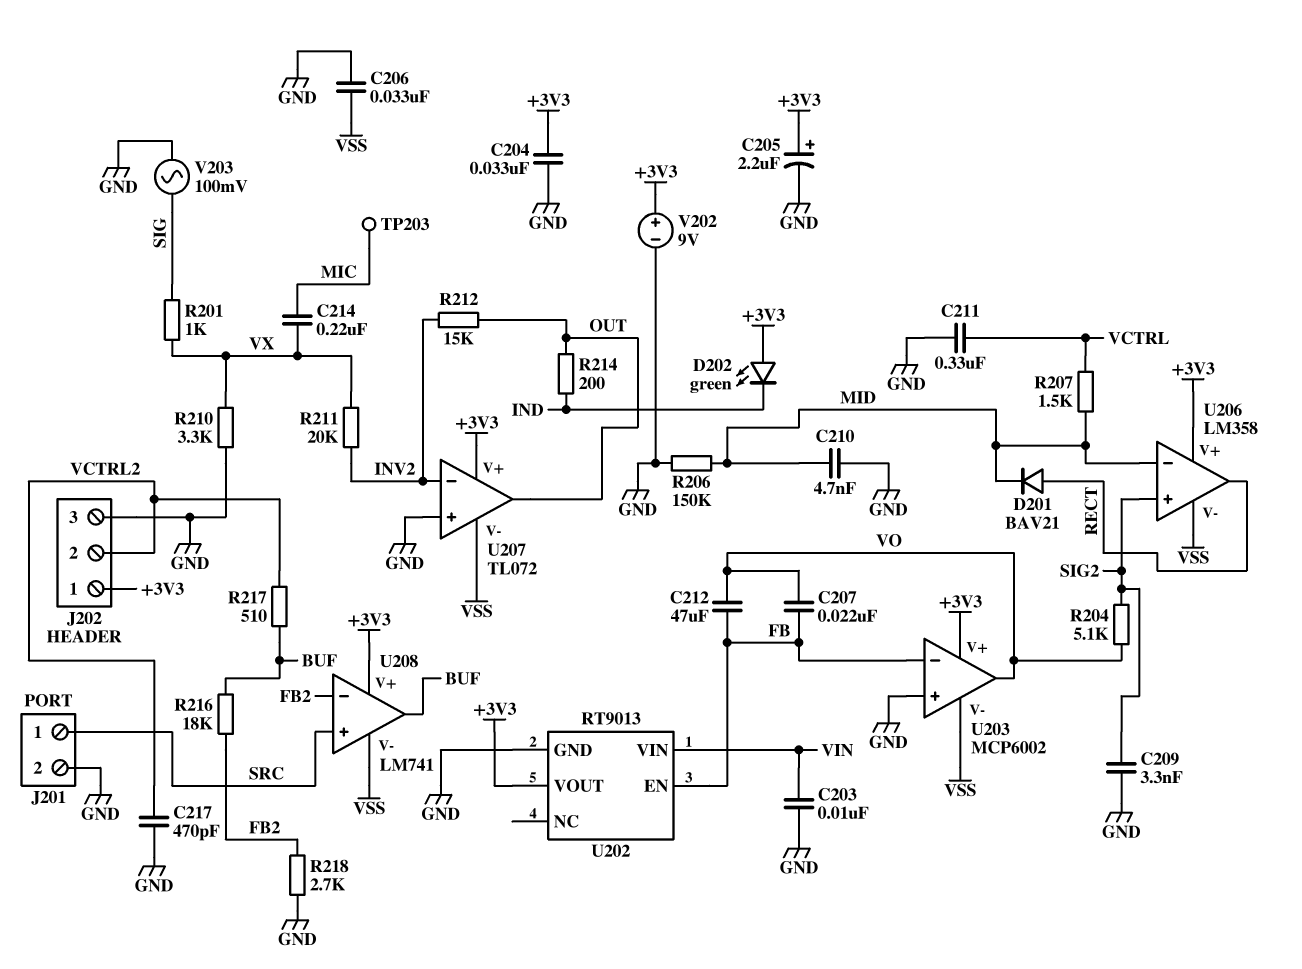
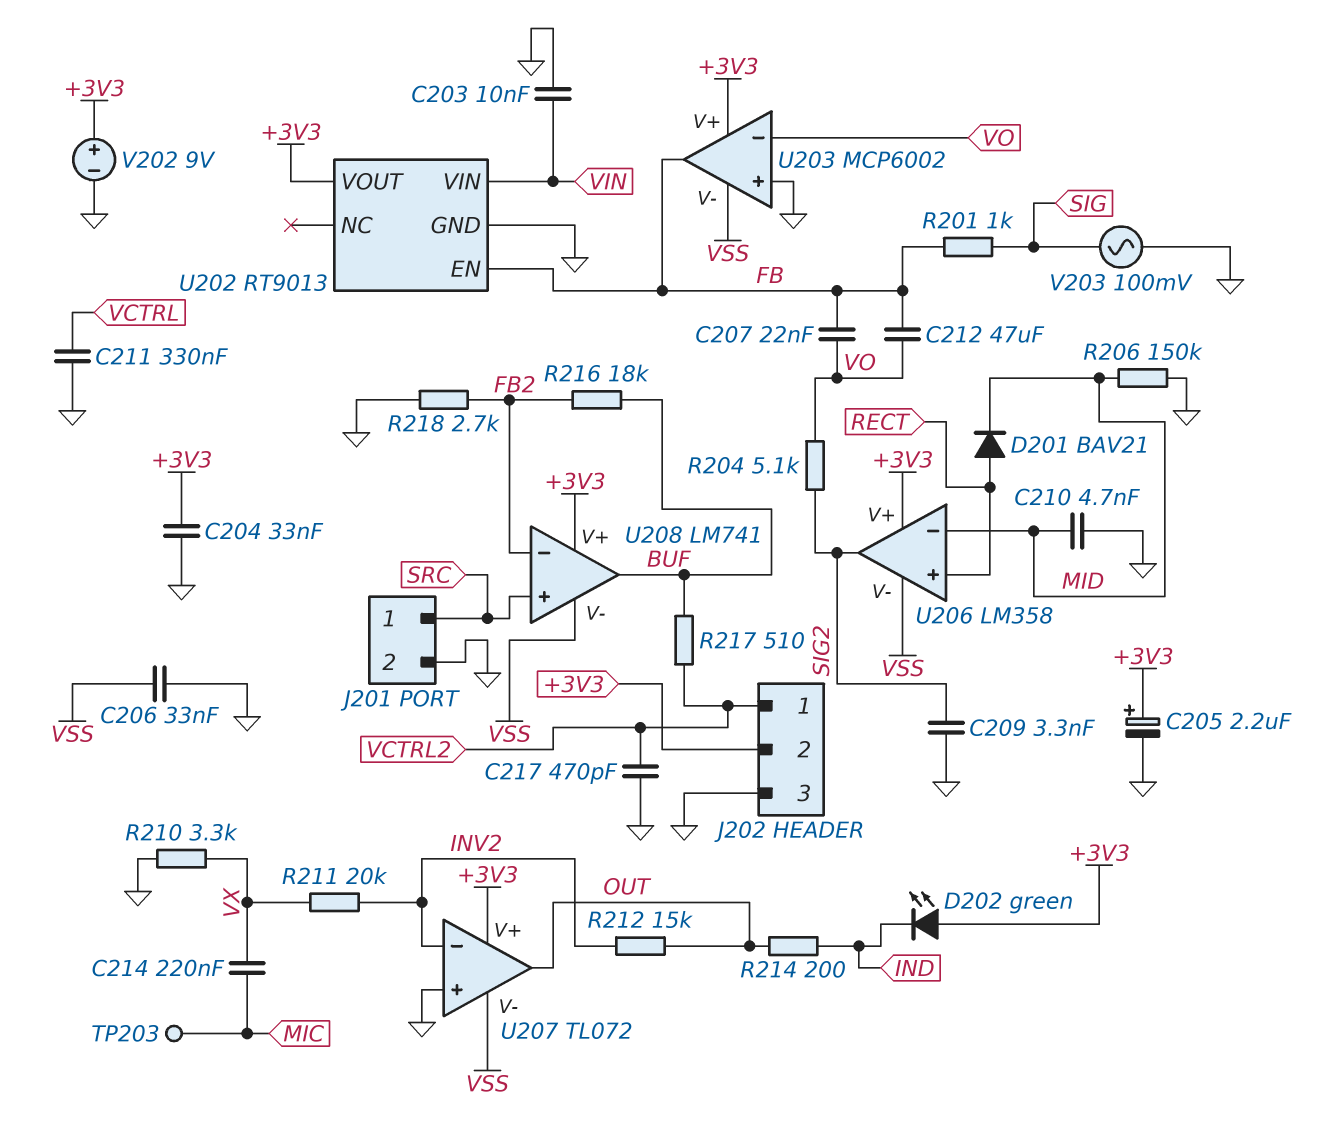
J202 pin 1: +3V3 -> VCTRL2
J202 pin 2: VCTRL2 -> +3V3
R201: 1k (SIG, VX) -> 1k (FB, SIG)
R207: 1.5k (MID, VCTRL) -> none
U203 pin in-: FB -> VO
U203 pin out: VO -> FB
U206 pin in+: SIG2 -> RECT
U206 pin out: RECT -> SIG2

